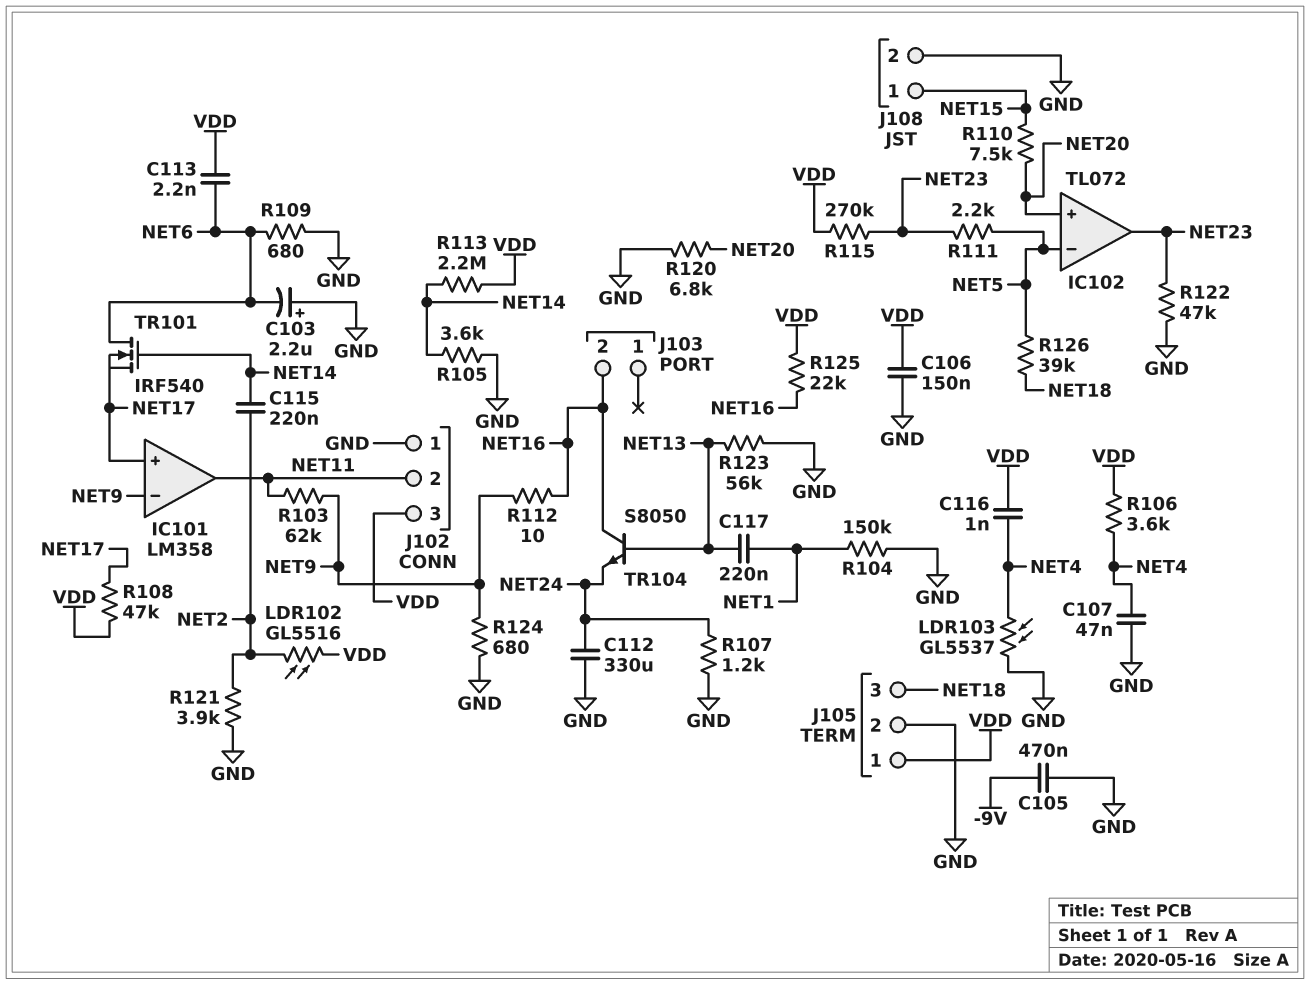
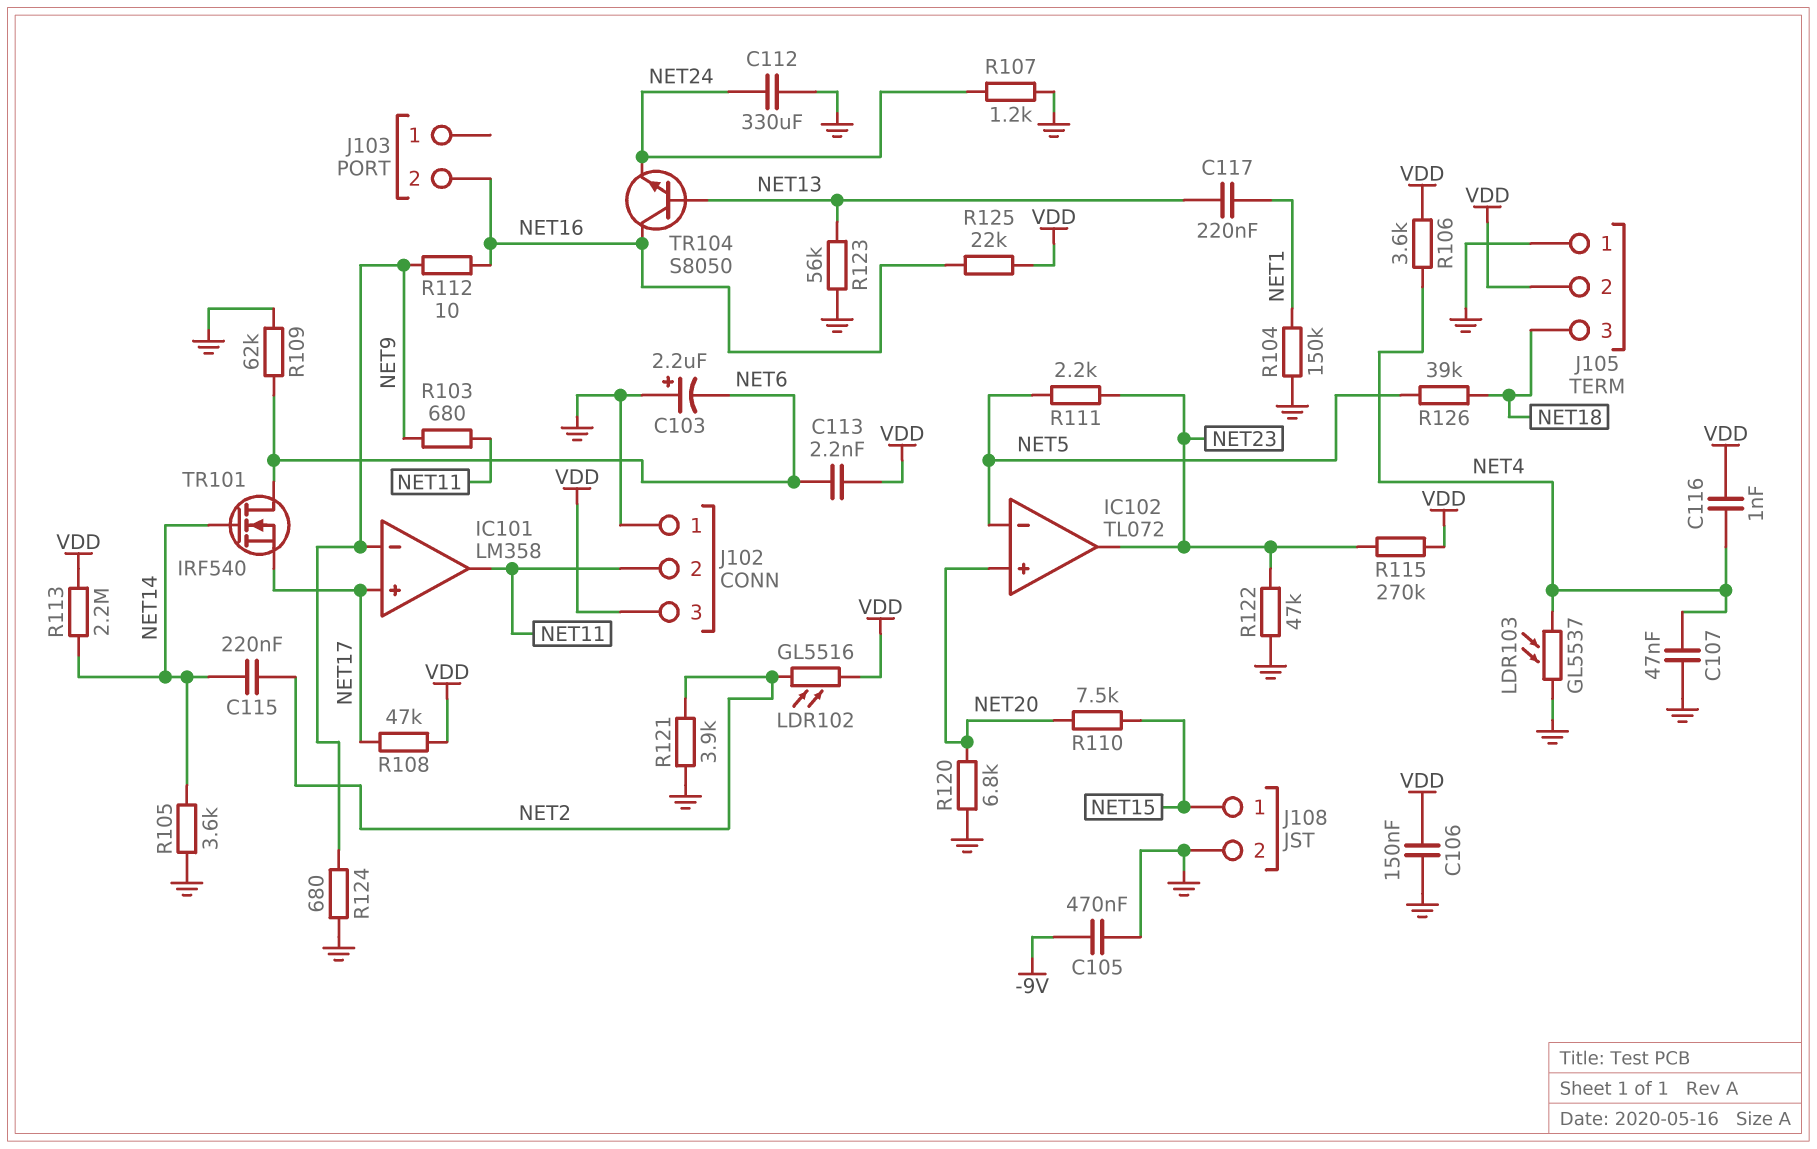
J105 pin 1: VDD -> GND
J105 pin 2: GND -> VDD
R103: 62k (NET9, NET11) -> 680 (NET9, NET11)
R109: 680 (GND, NET6) -> 62k (GND, NET6)

